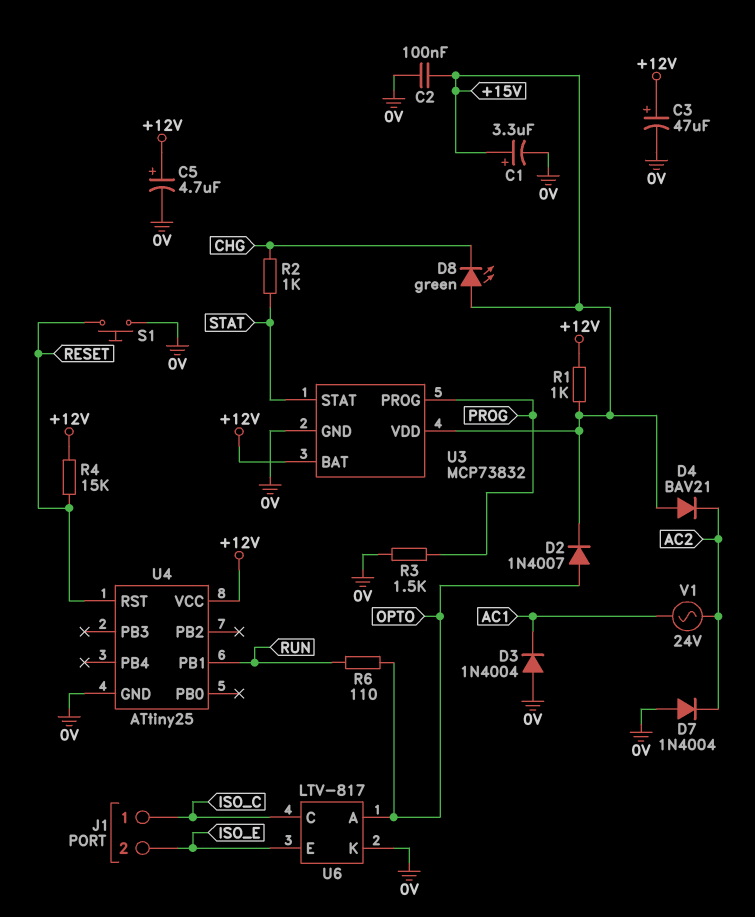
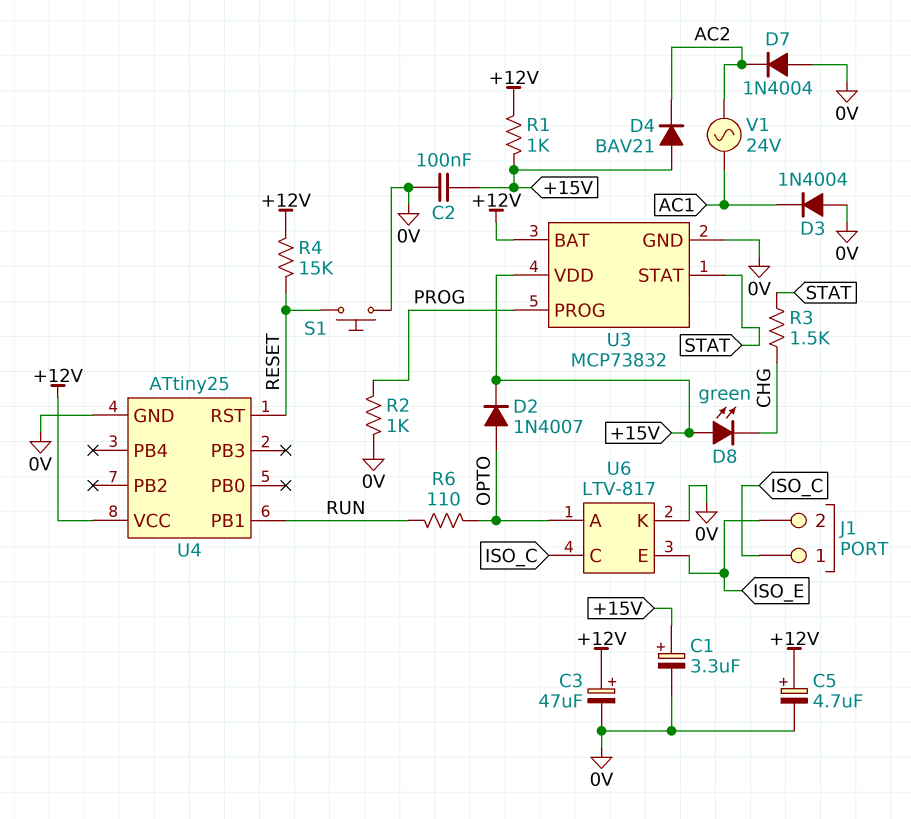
R2: 1k (CHG, STAT) -> 1k (0V, PROG)
R3: 1.5k (0V, PROG) -> 1.5k (CHG, STAT)

